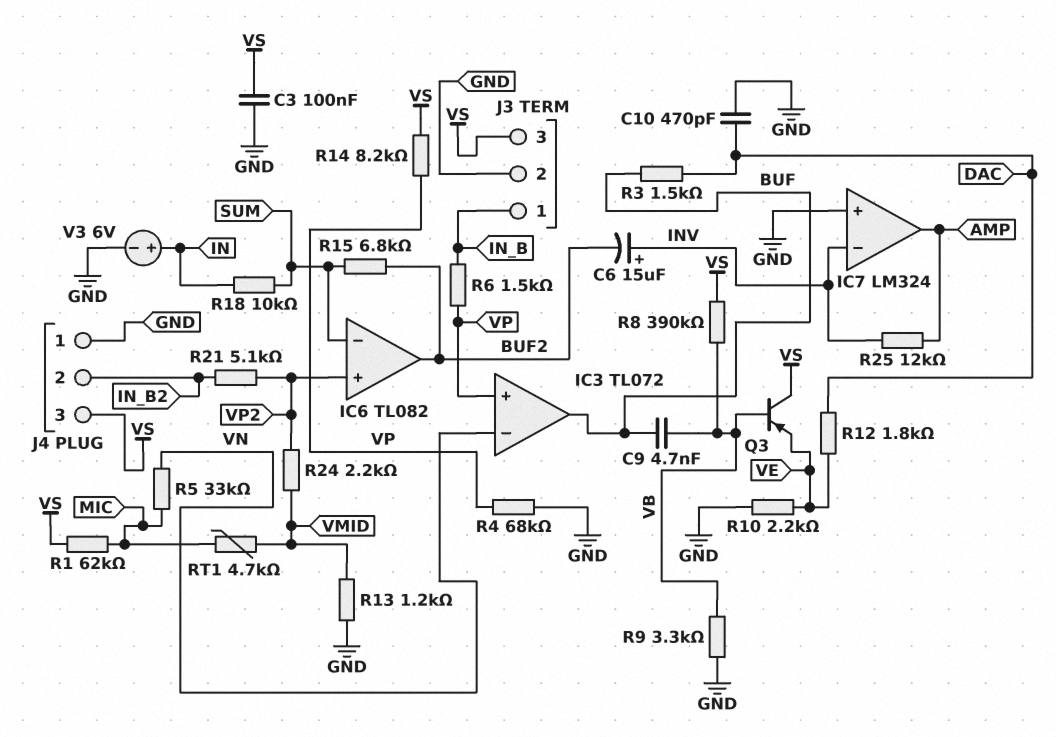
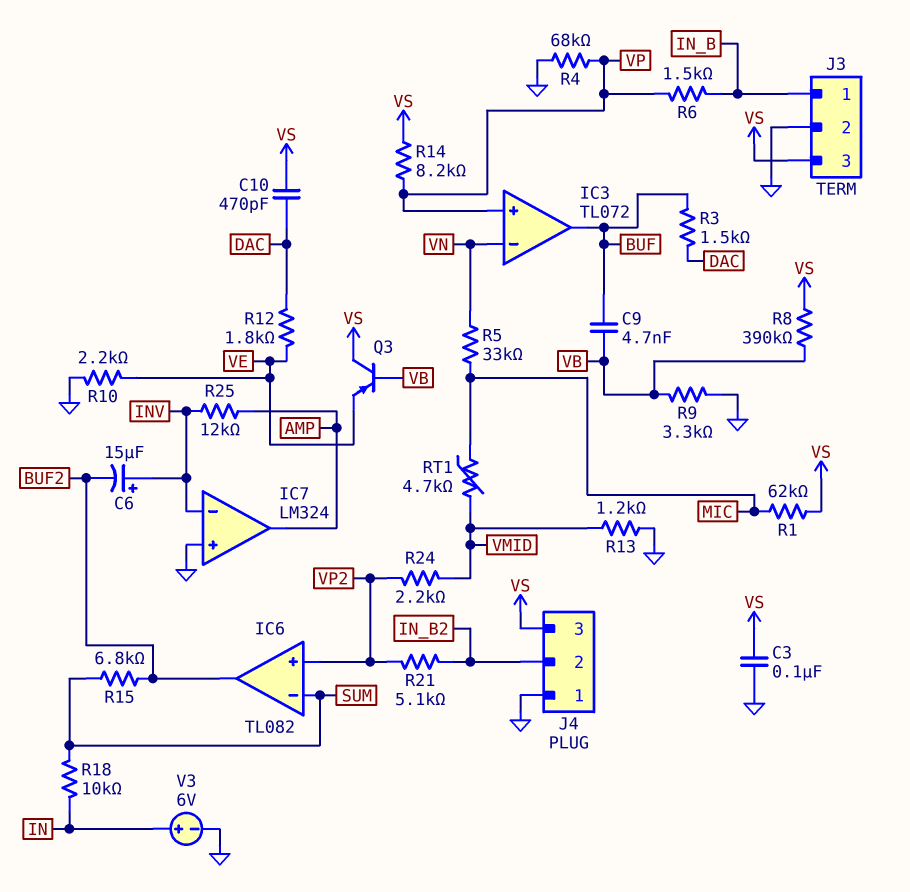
C10: 470pF (DAC, GND) -> 470pF (DAC, VS)

